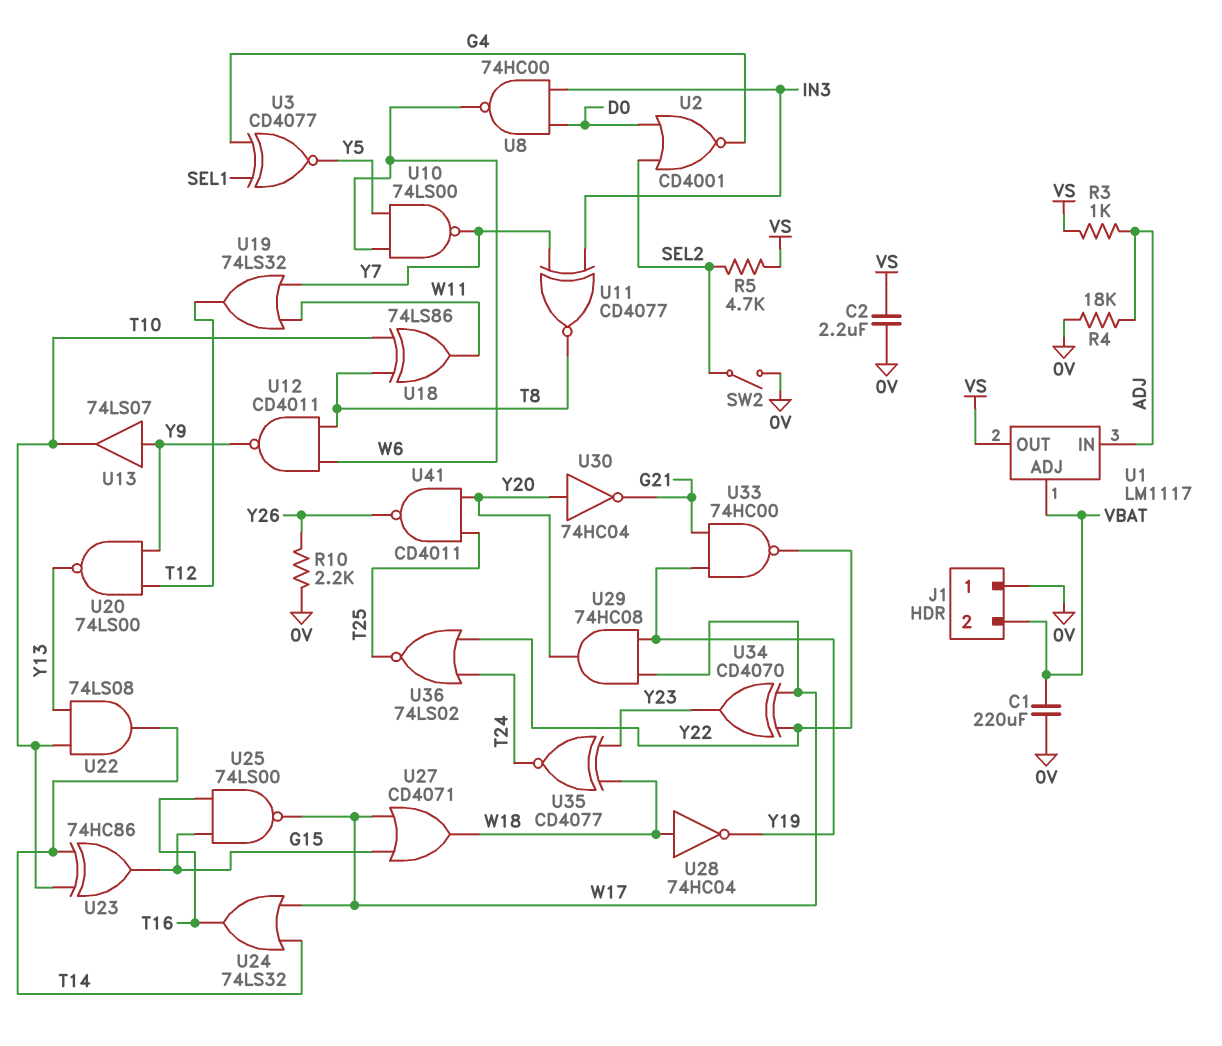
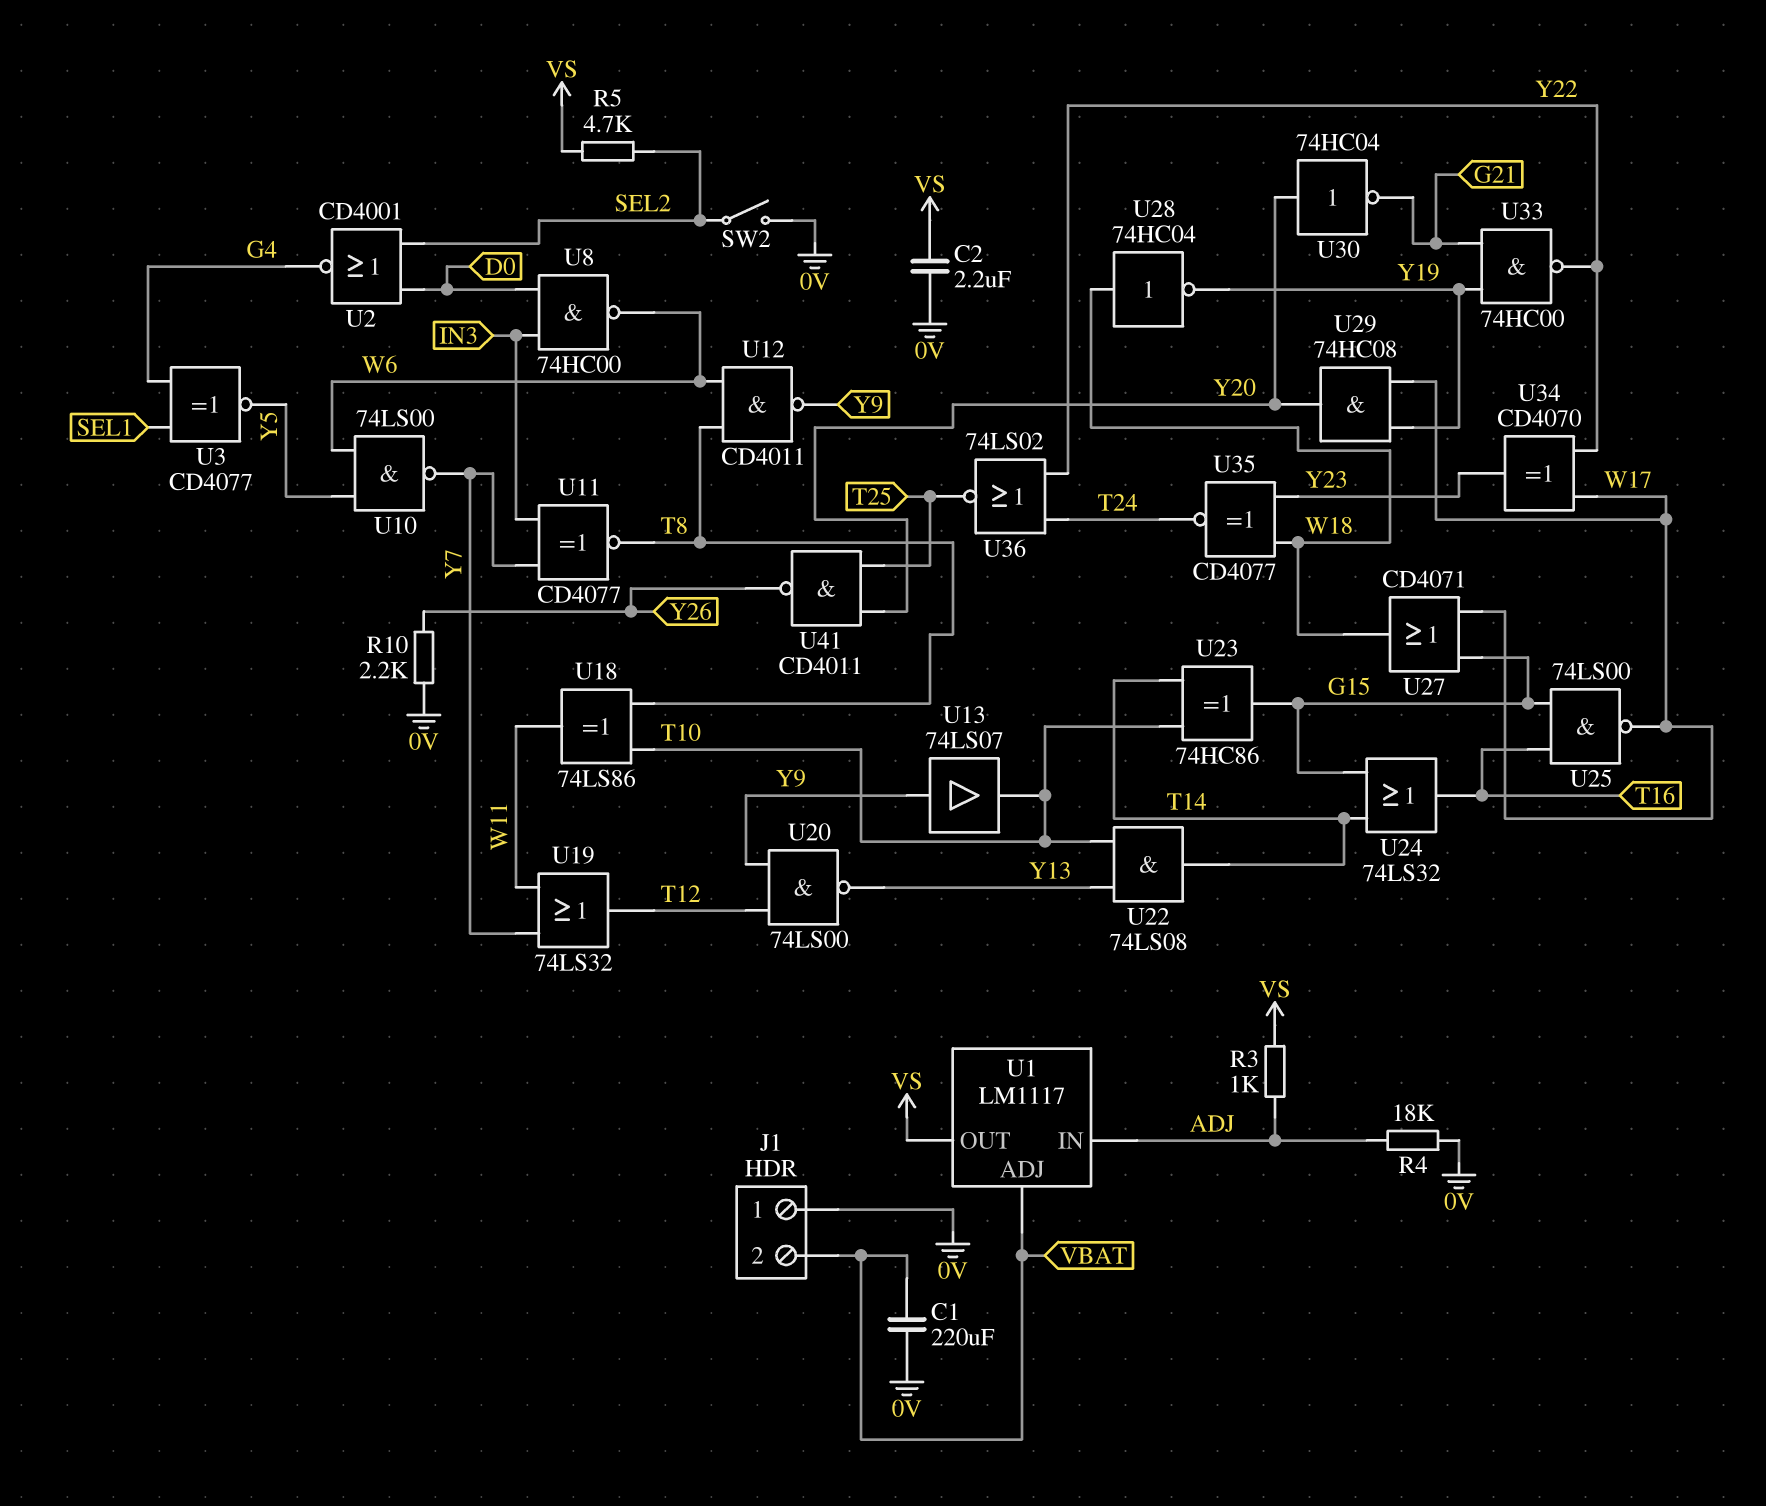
U24: OR 74LS32 (in T14, in W17, out T16) -> OR 74LS32 (in G15, in T14, out T16)

